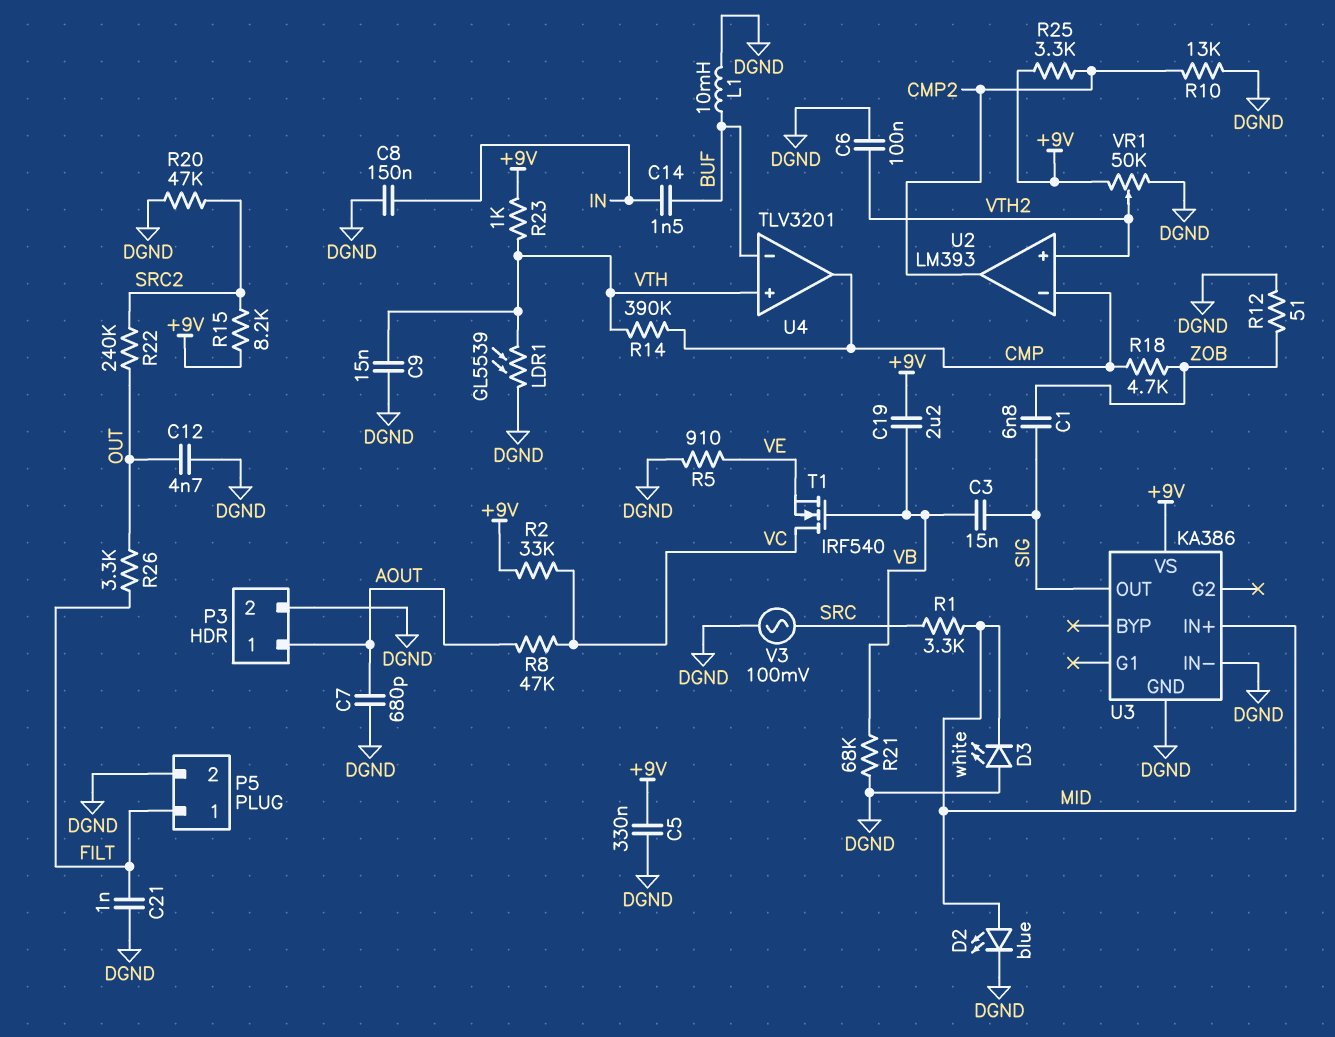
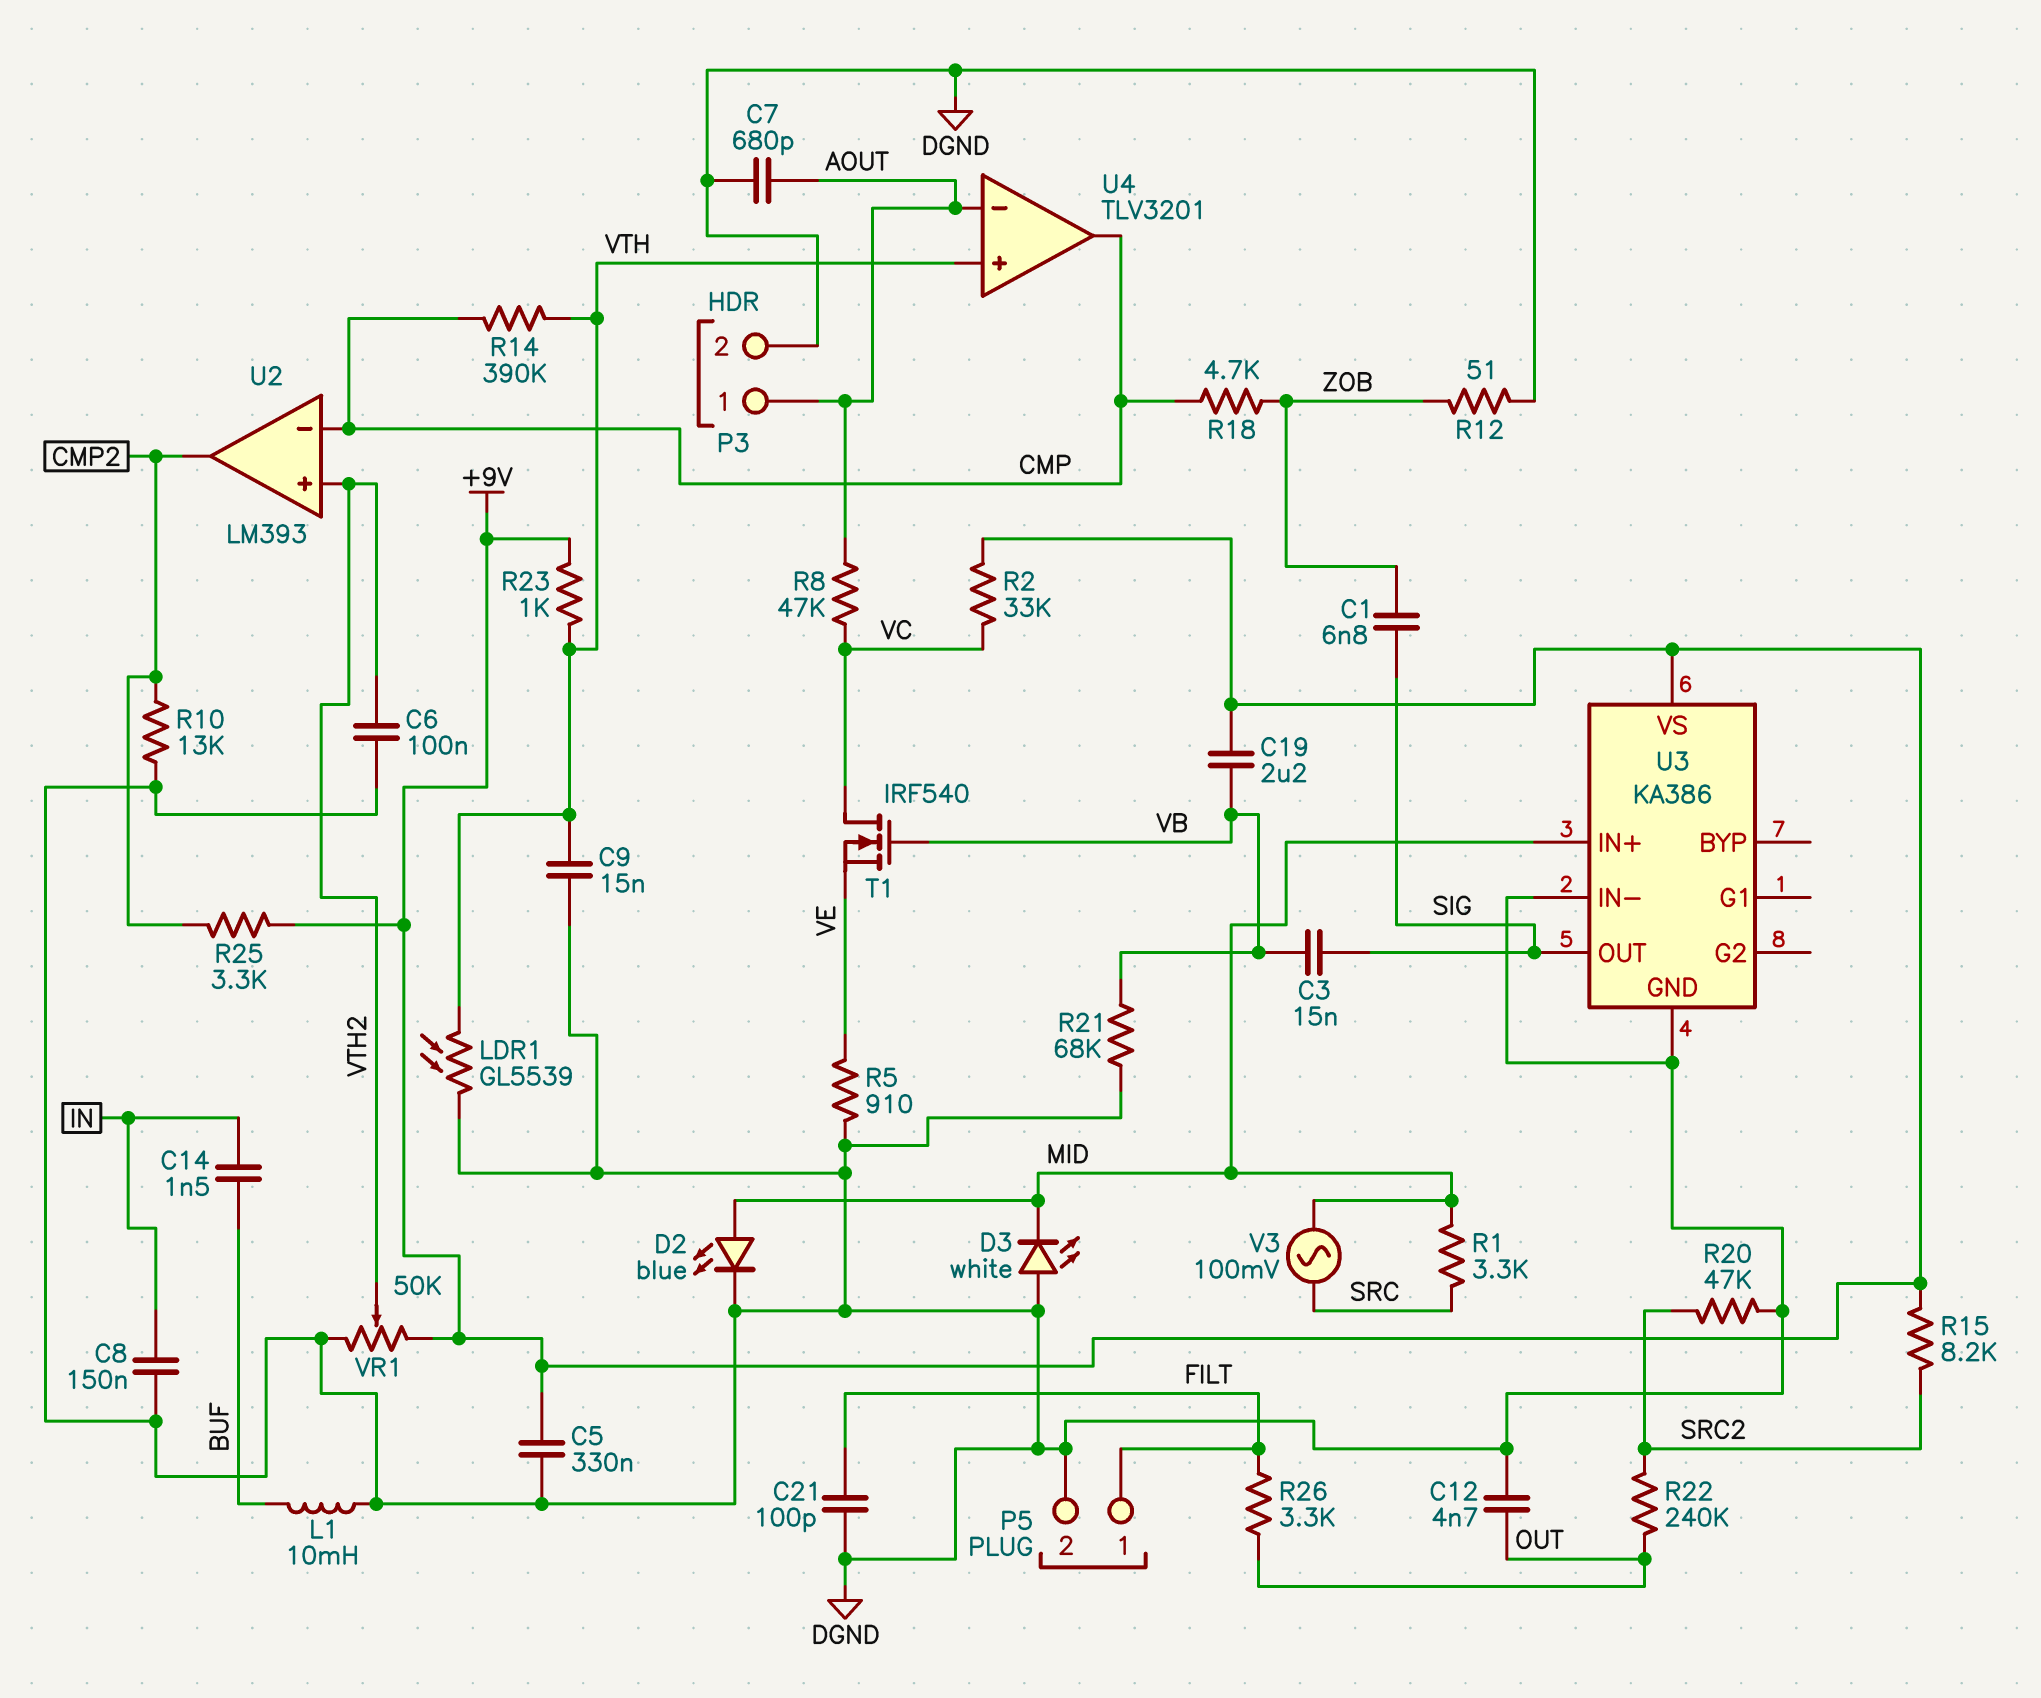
C21: 1nF (DGND, FILT) -> 100pF (DGND, FILT)
U4 pin in-: BUF -> AOUT
V3: AC 100mV (DGND, SRC) -> AC 100mV (MID, SRC)

